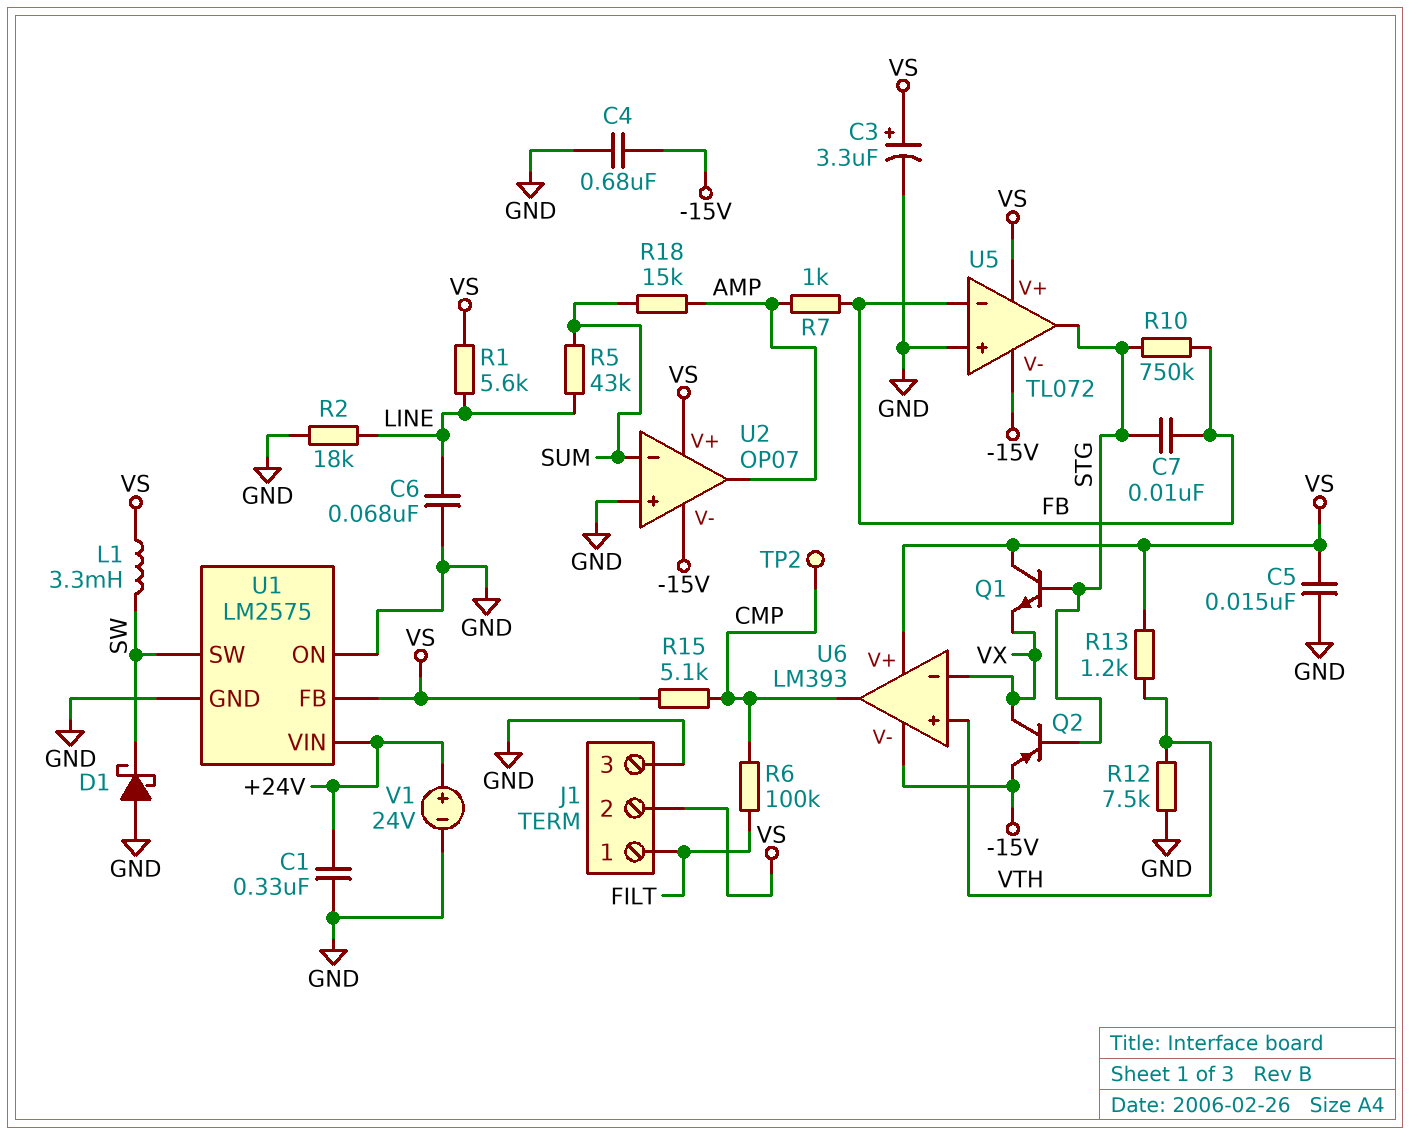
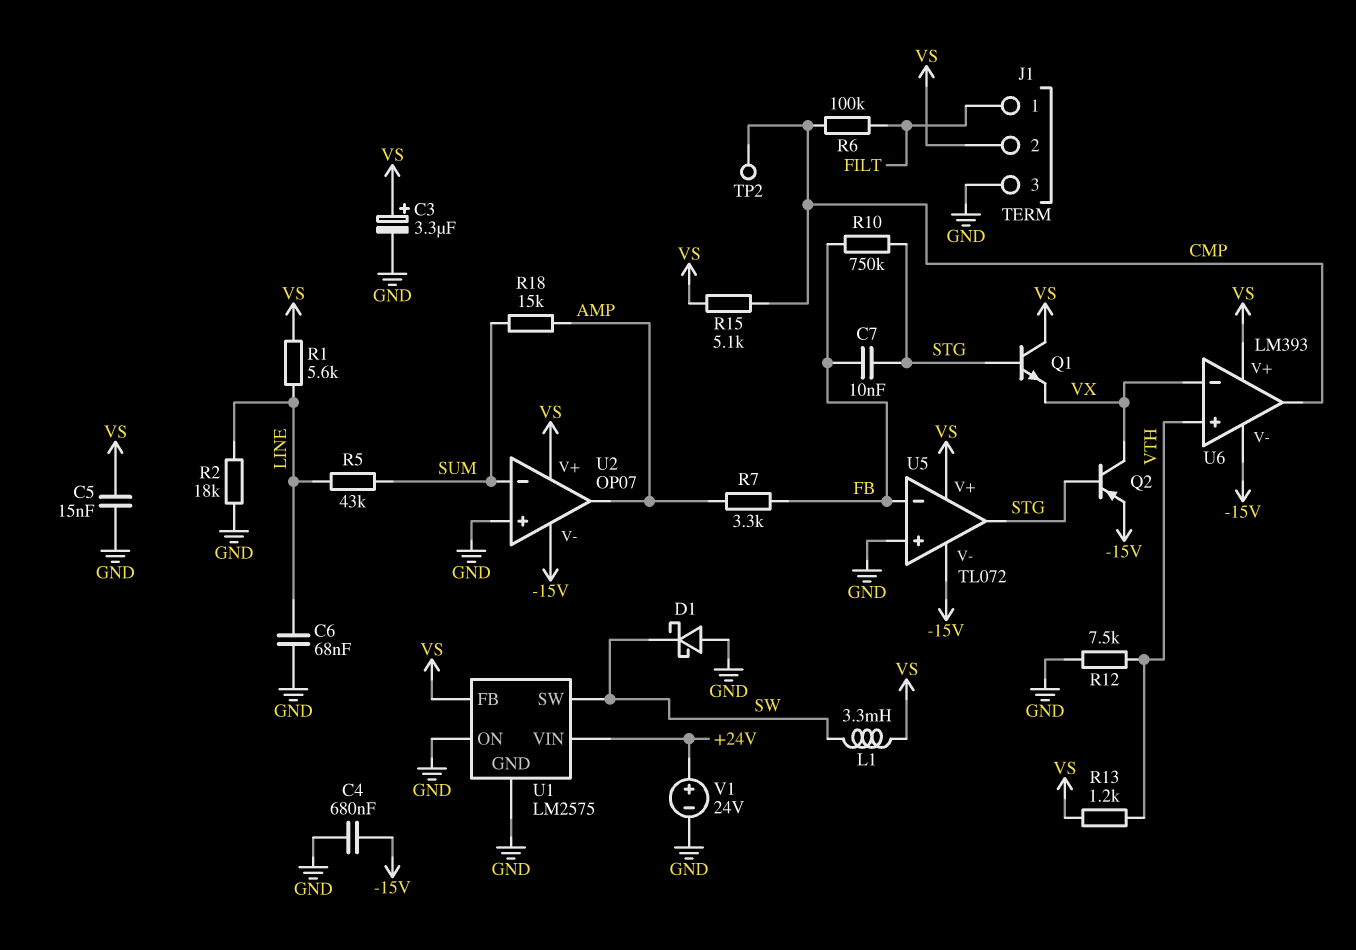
C1: 330nF (+24V, GND) -> none
R7: 1k (AMP, FB) -> 3.3k (AMP, FB)

